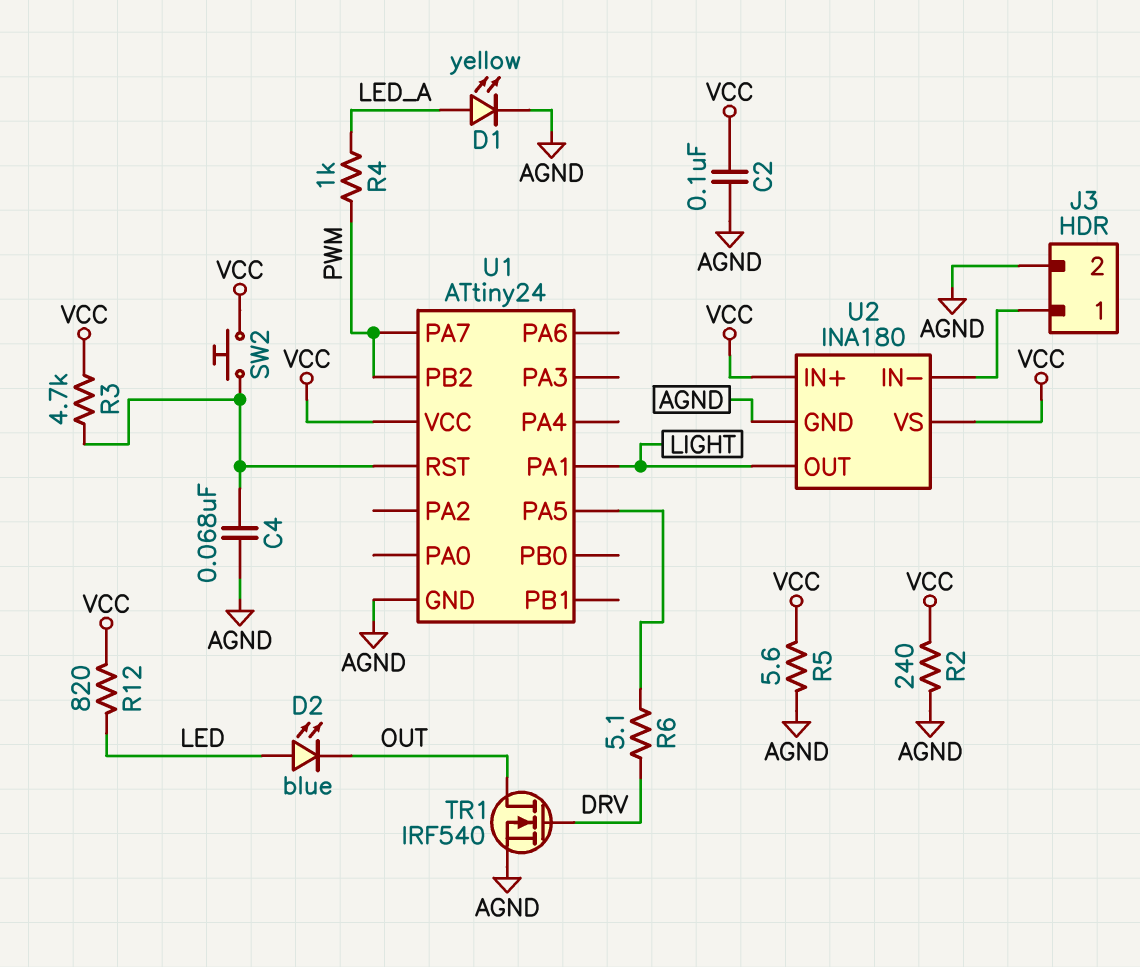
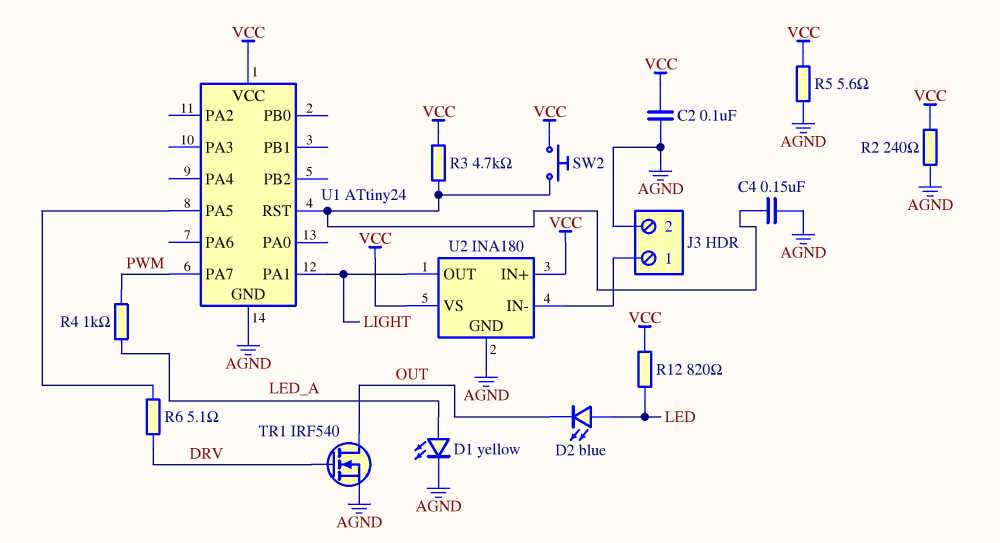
C4: 68nF (AGND, U1/RST) -> 150nF (AGND, U1/RST)
U1 pin PB2: PWM -> none

